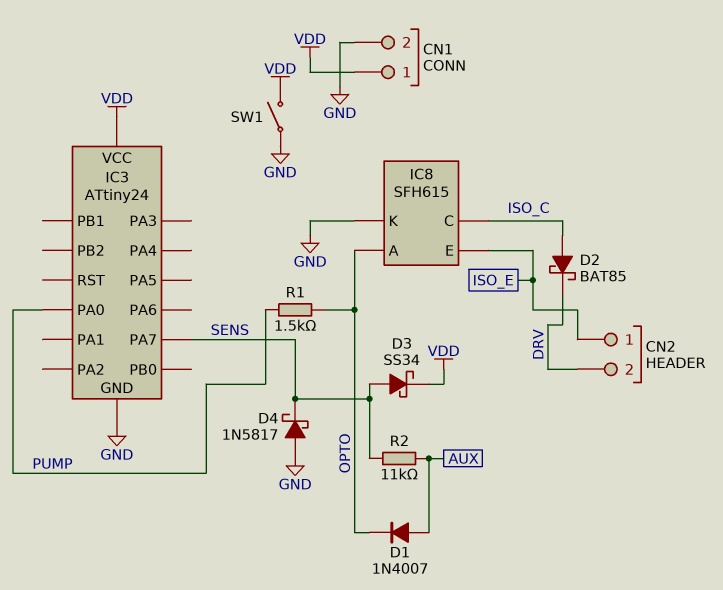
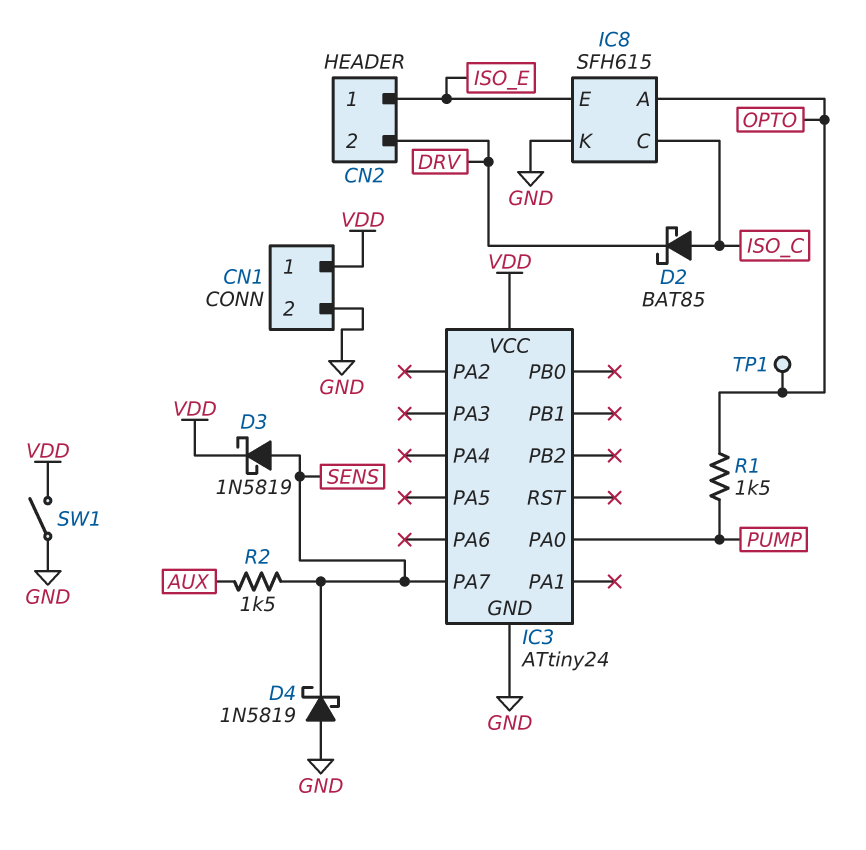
D1: diode 1N4007 (A AUX, K OPTO) -> none
D3: schottky SS34 (A SENS, K VDD) -> schottky 1N5819 (A SENS, K VDD)
D4: schottky 1N5817 (A GND, K SENS) -> schottky 1N5819 (A GND, K SENS)
R2: 11k (AUX, SENS) -> 1.5k (AUX, SENS)
TP1: none -> test point (OPTO)

